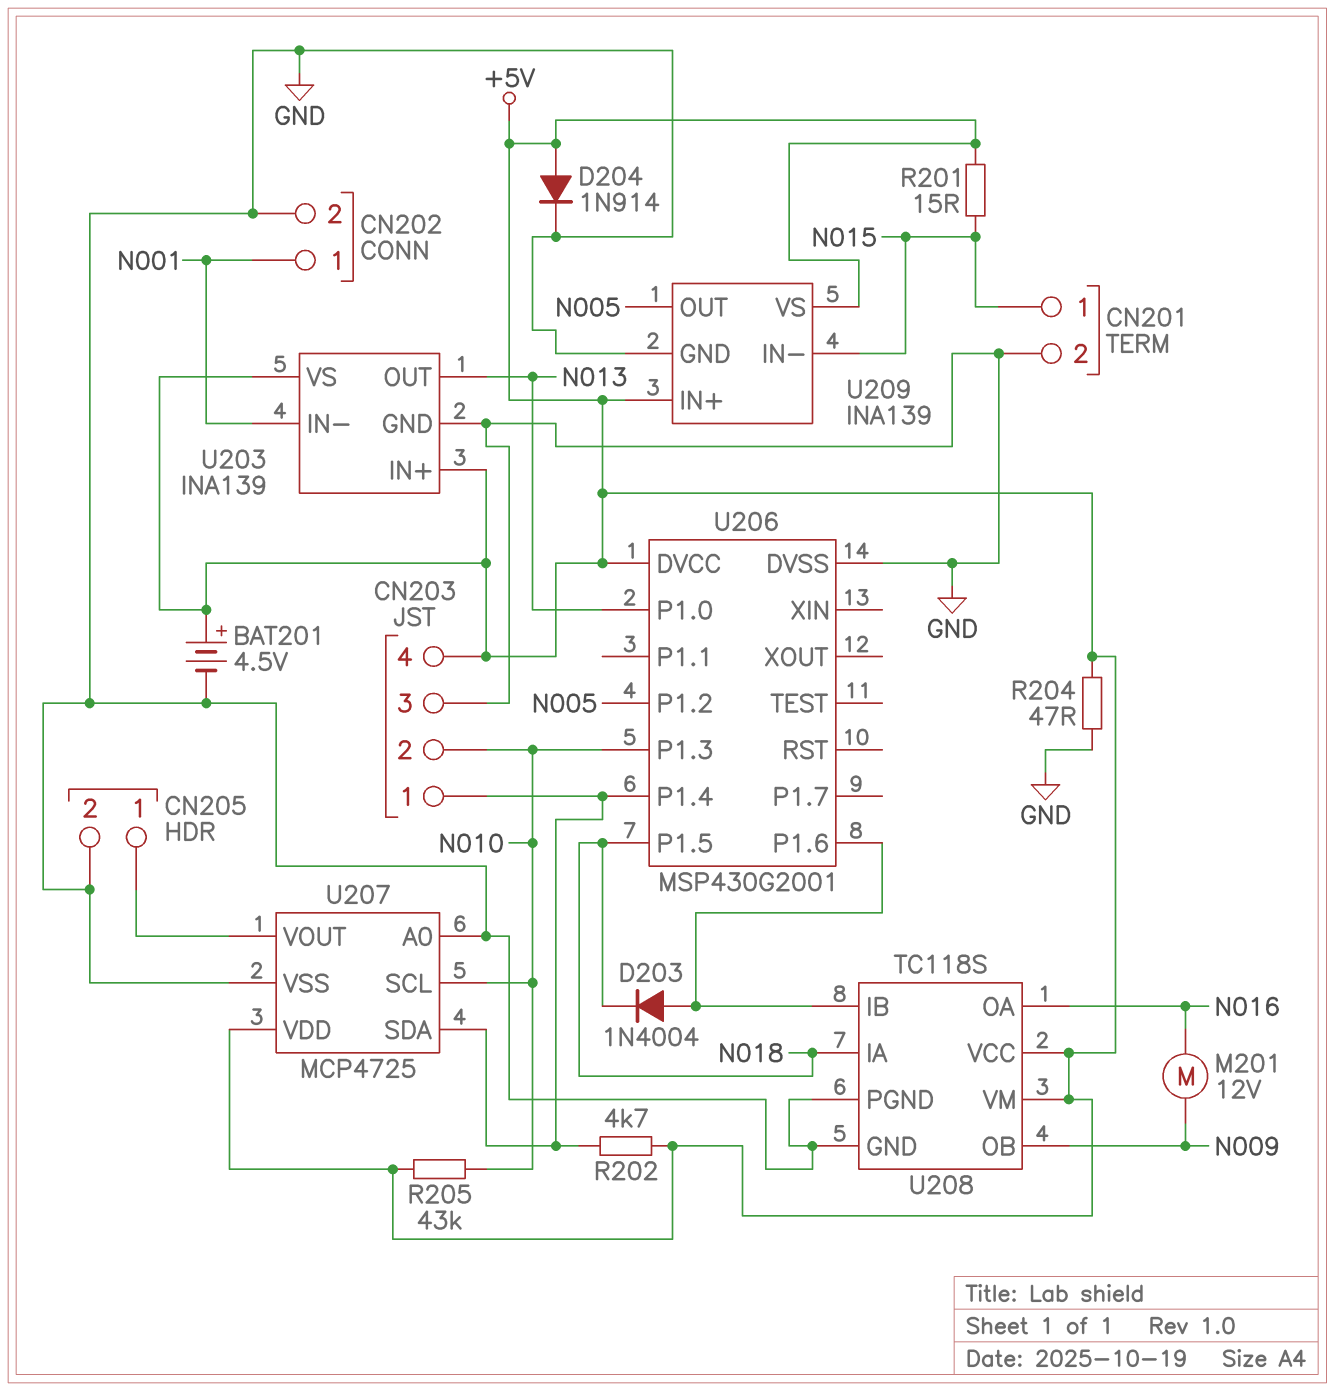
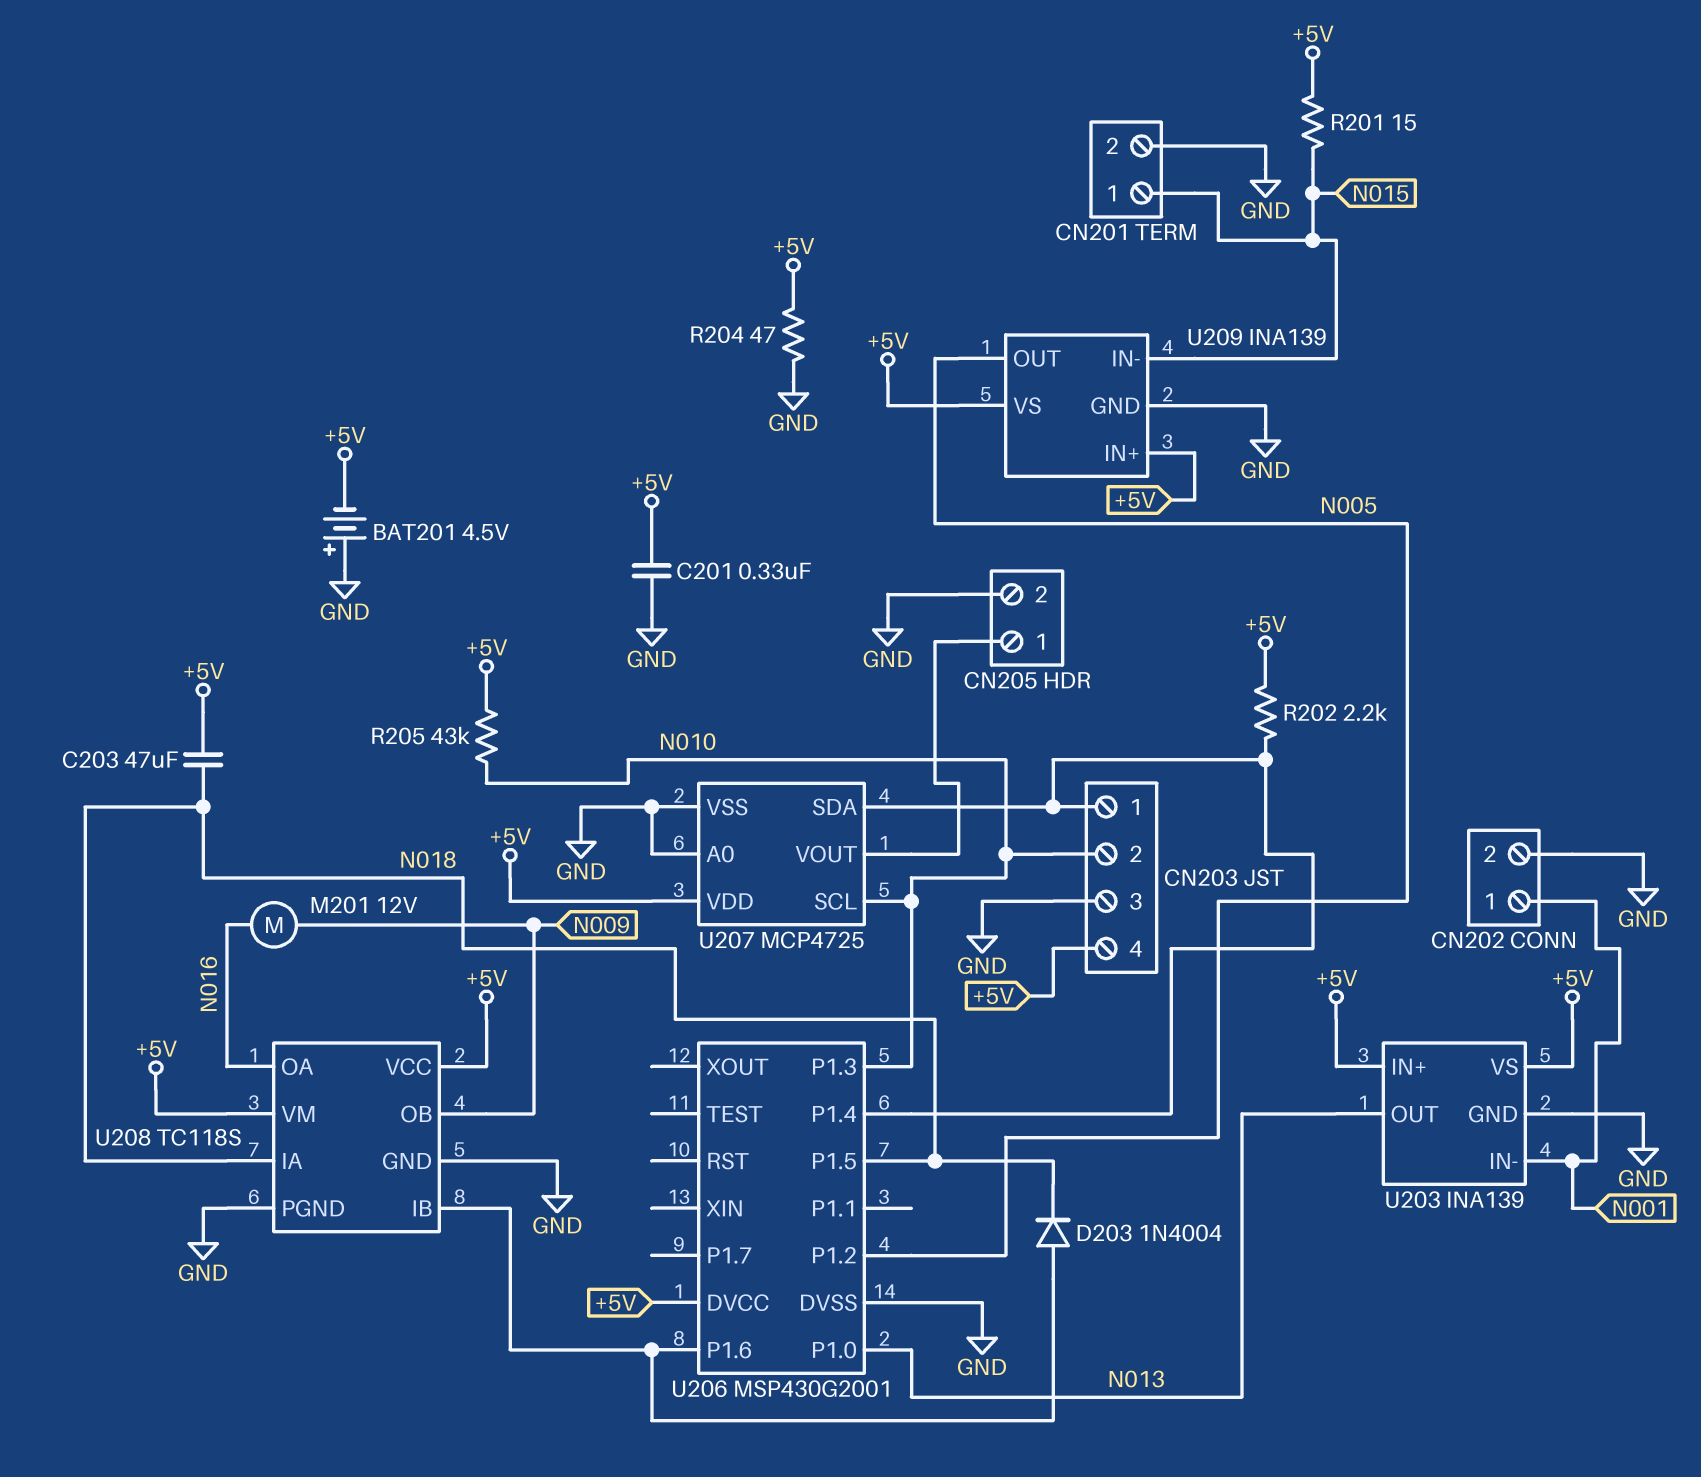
BAT201: 4.5V (plus +5V, minus GND) -> 4.5V (plus GND, minus +5V)
C201: none -> 330nF (+5V, GND)
C203: none -> 47uF (+5V, N018)
D204: diode 1N914 (A +5V, K GND) -> none
R202: 4.7k (+5V, CN203/1) -> 2.2k (+5V, CN203/1)

